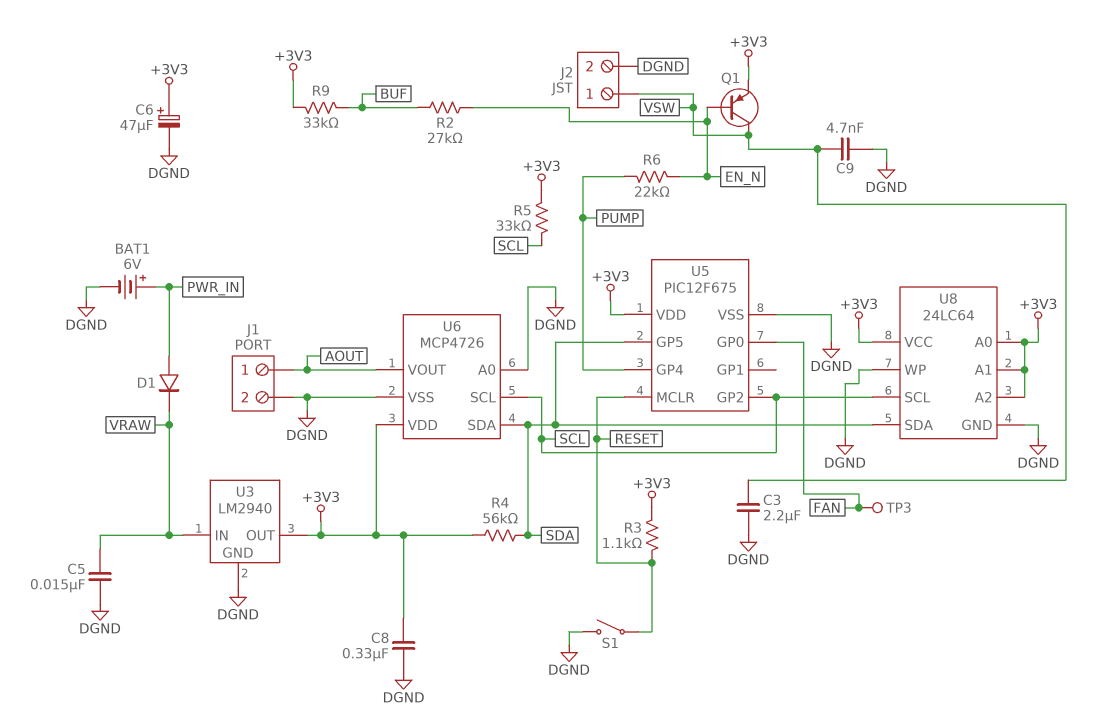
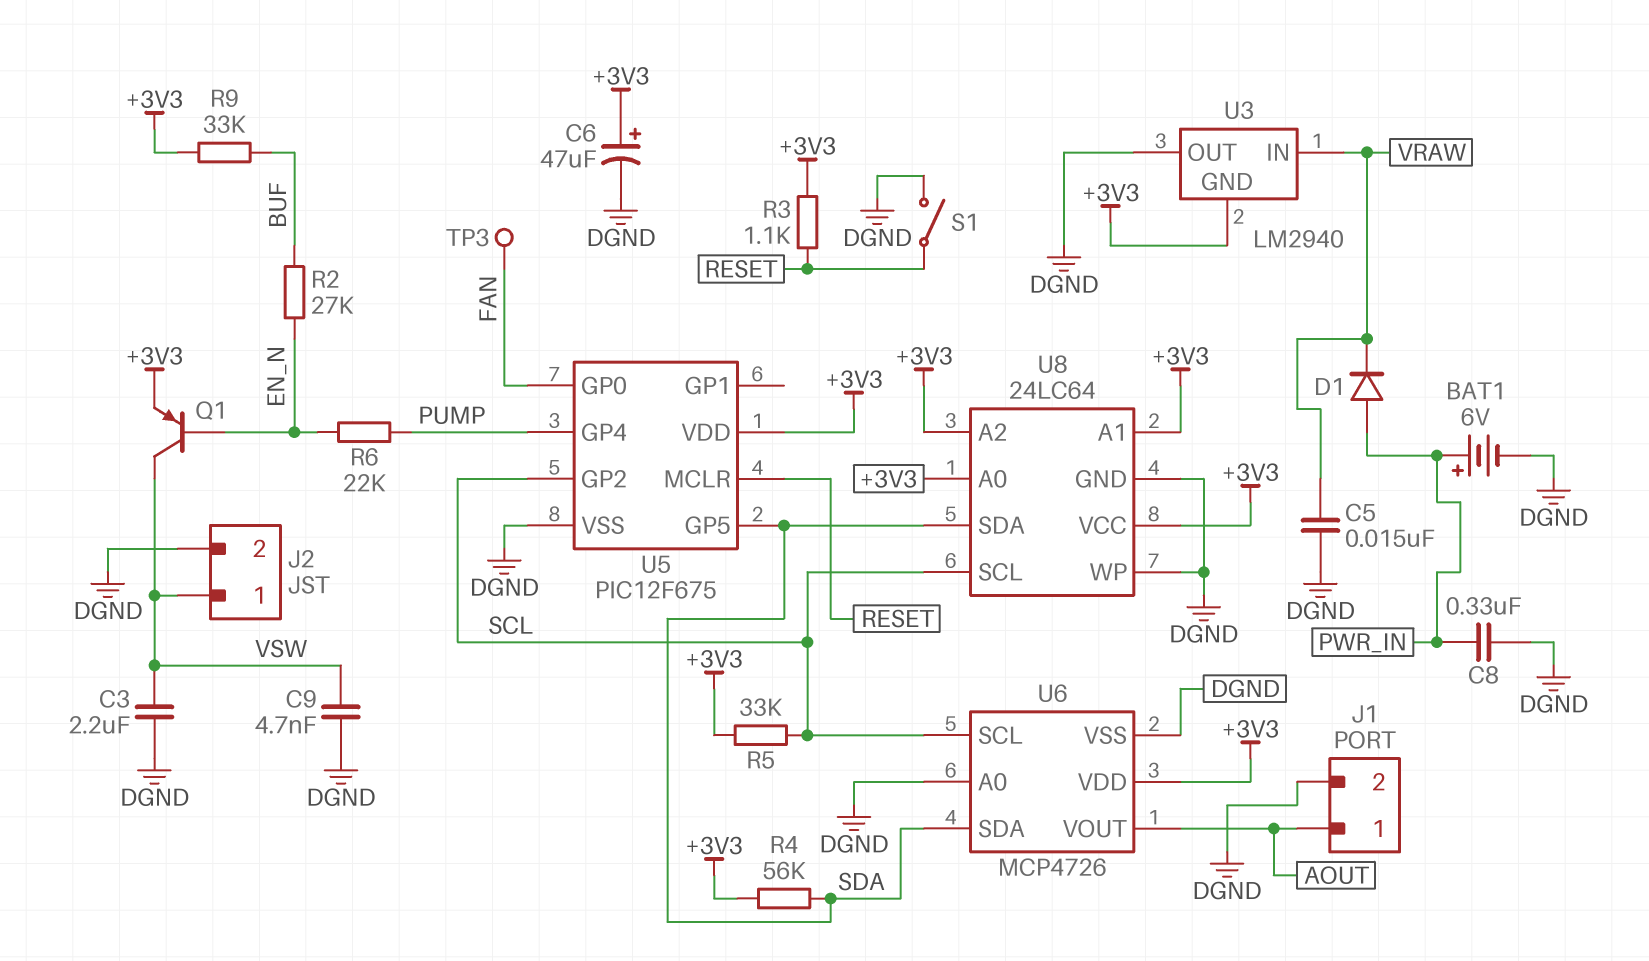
C8: 330nF (+3V3, DGND) -> 330nF (DGND, PWR_IN)
U3 pin GND: DGND -> +3V3
U3 pin OUT: +3V3 -> DGND

